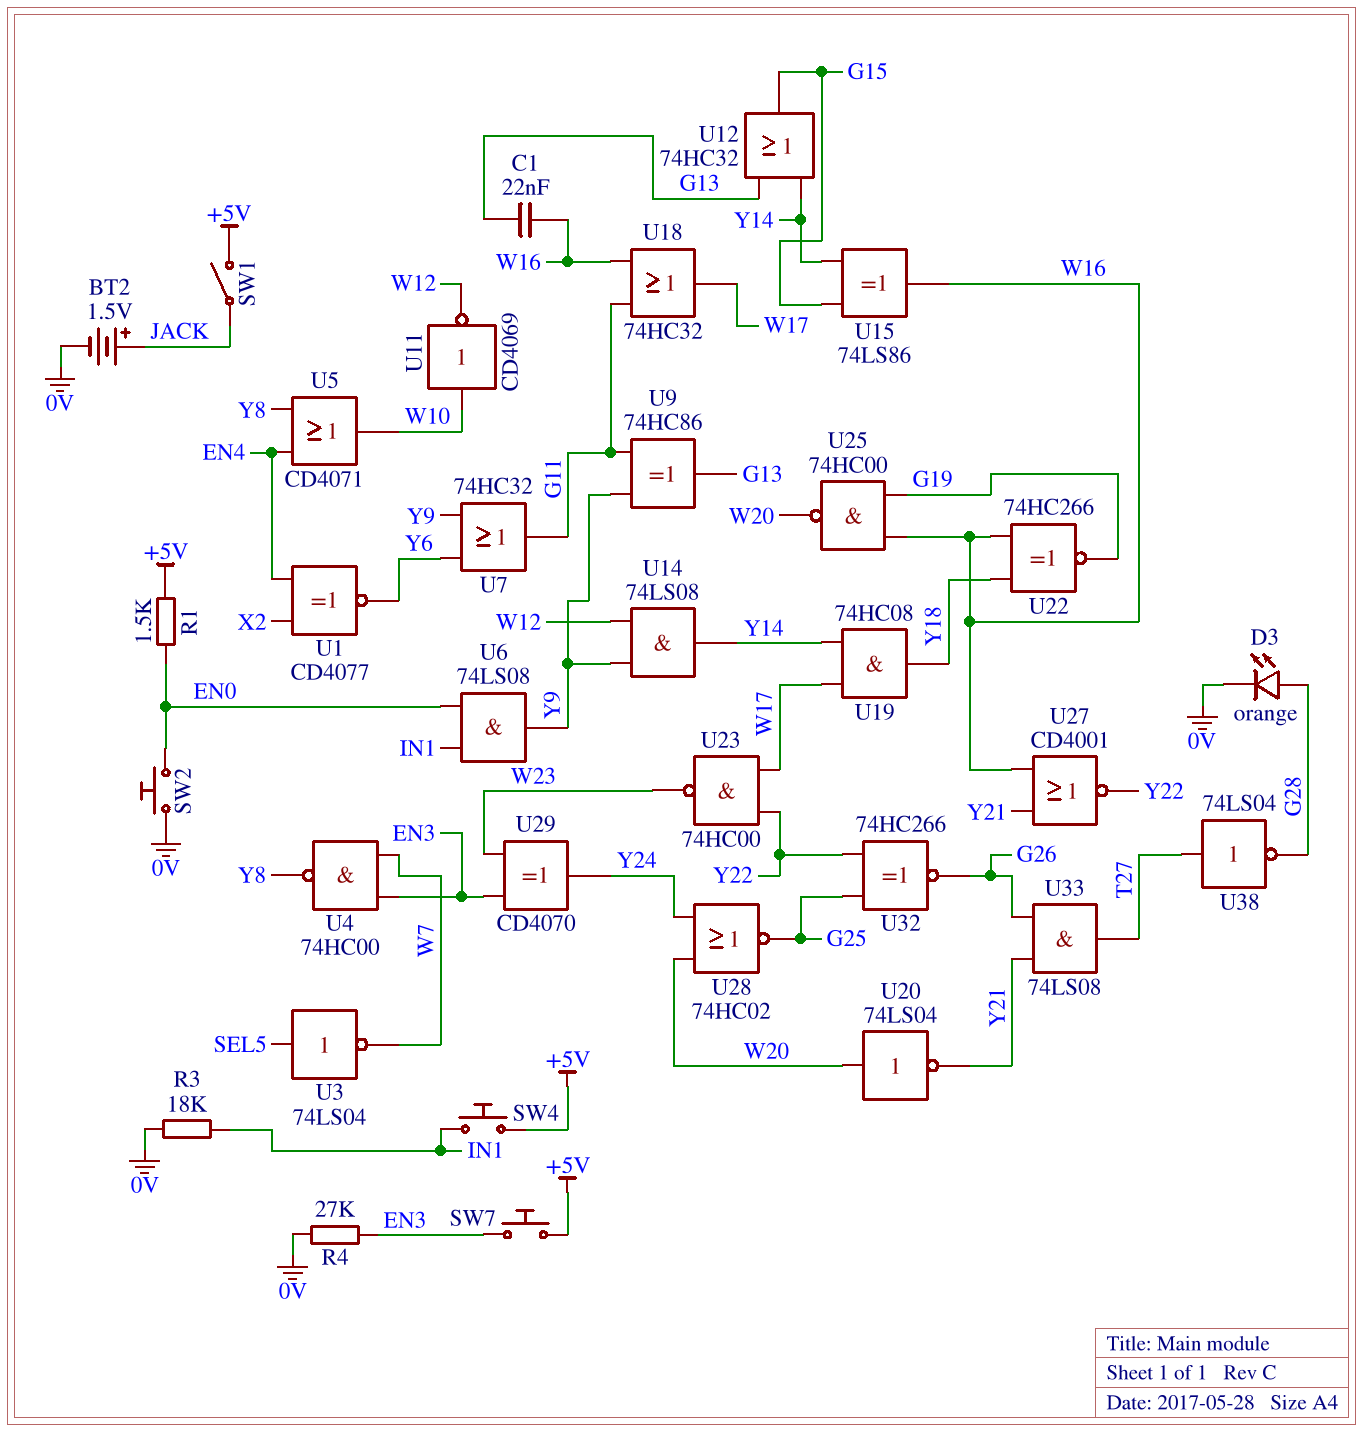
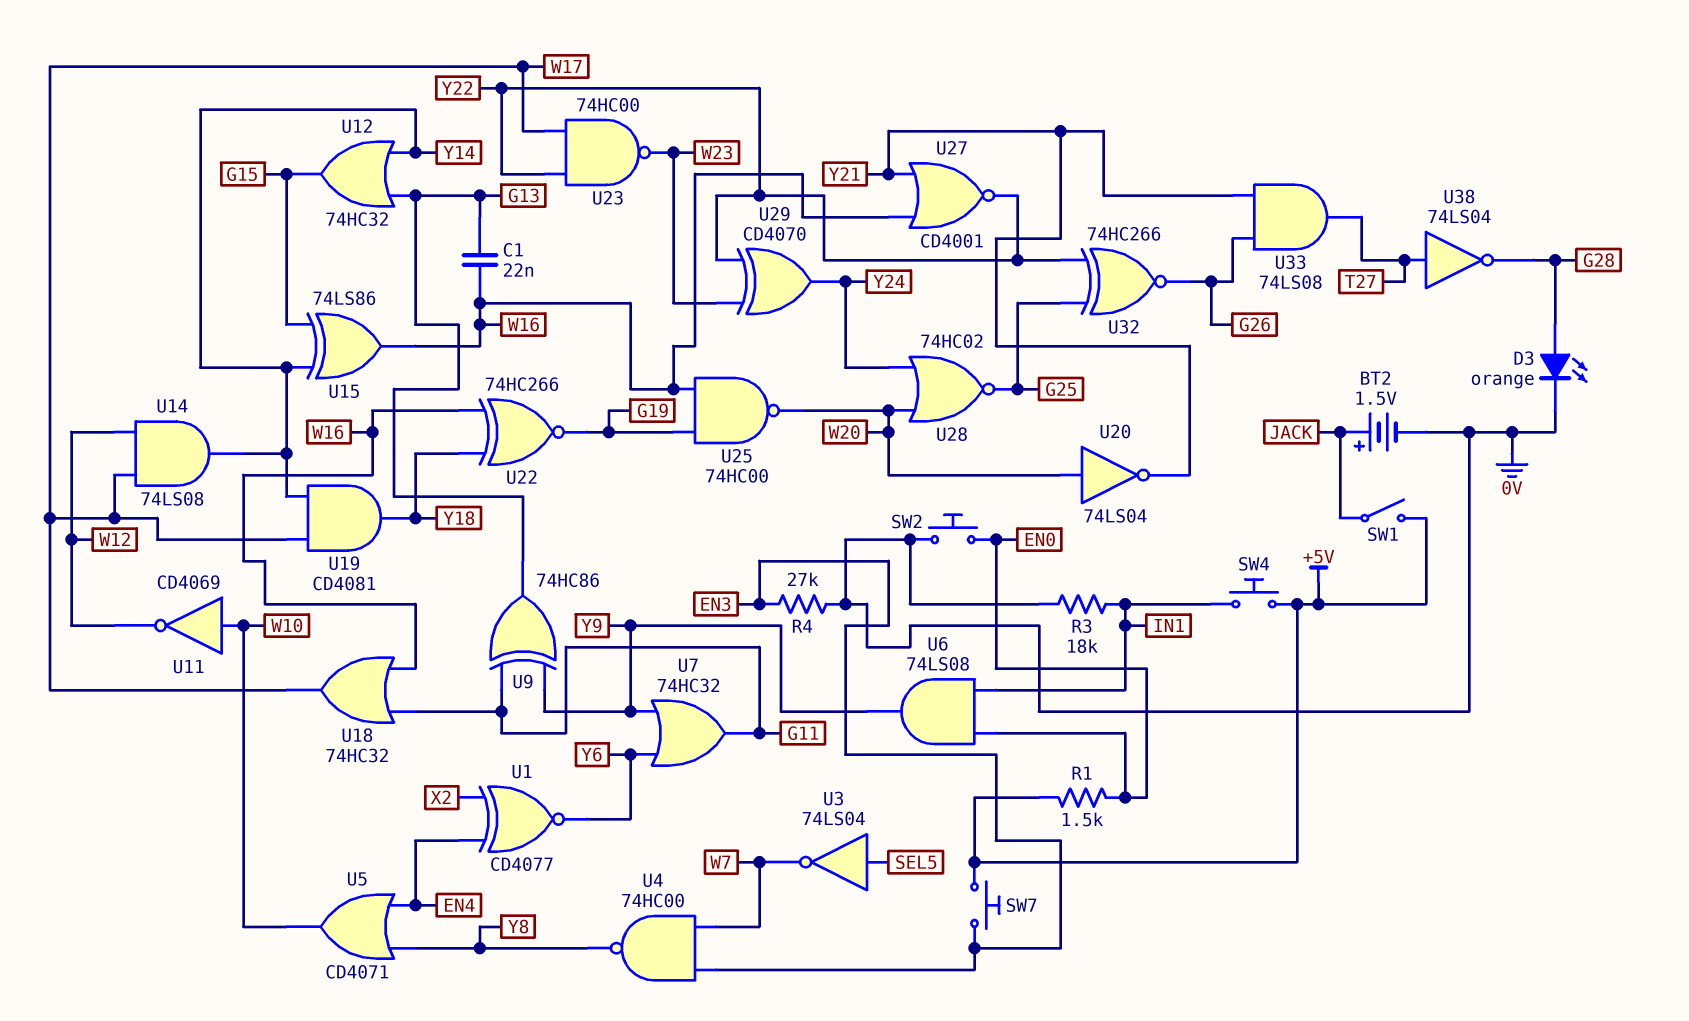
U14: AND 74LS08 (in W12, in Y9, out Y14) -> AND 74LS08 (in W12, in W17, out Y14)
U19: AND 74HC08 (in W17, in Y14, out Y18) -> AND CD4081 (in W17, in Y14, out Y18)
U29: XOR CD4070 (in EN3, in W23, out Y24) -> XOR CD4070 (in W23, in Y22, out Y24)

